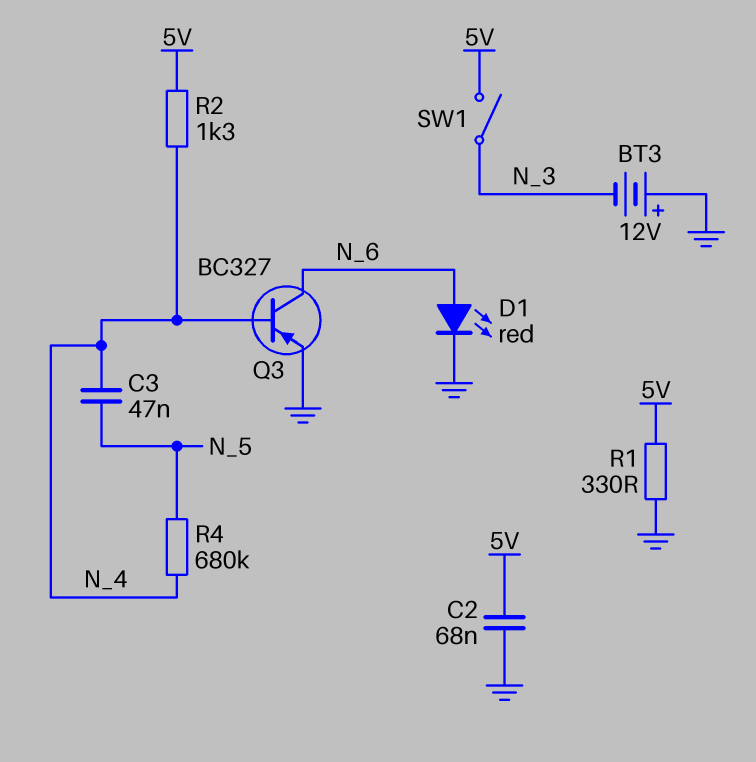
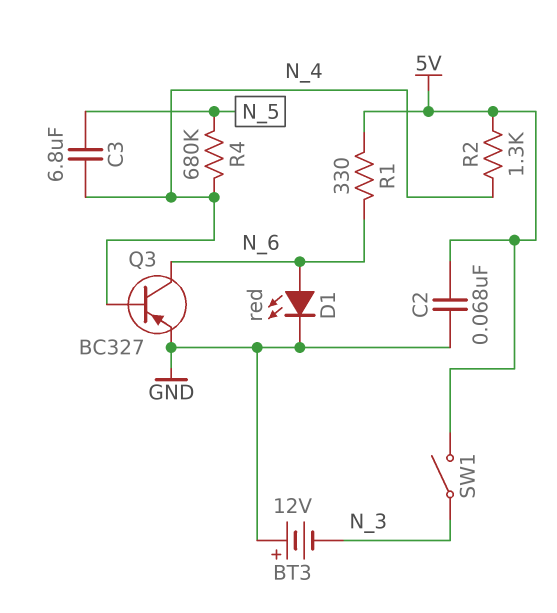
C3: 47nF (N_4, N_5) -> 6.8uF (N_4, N_5)
R1: 330 (5V, GND) -> 330 (5V, N_6)

